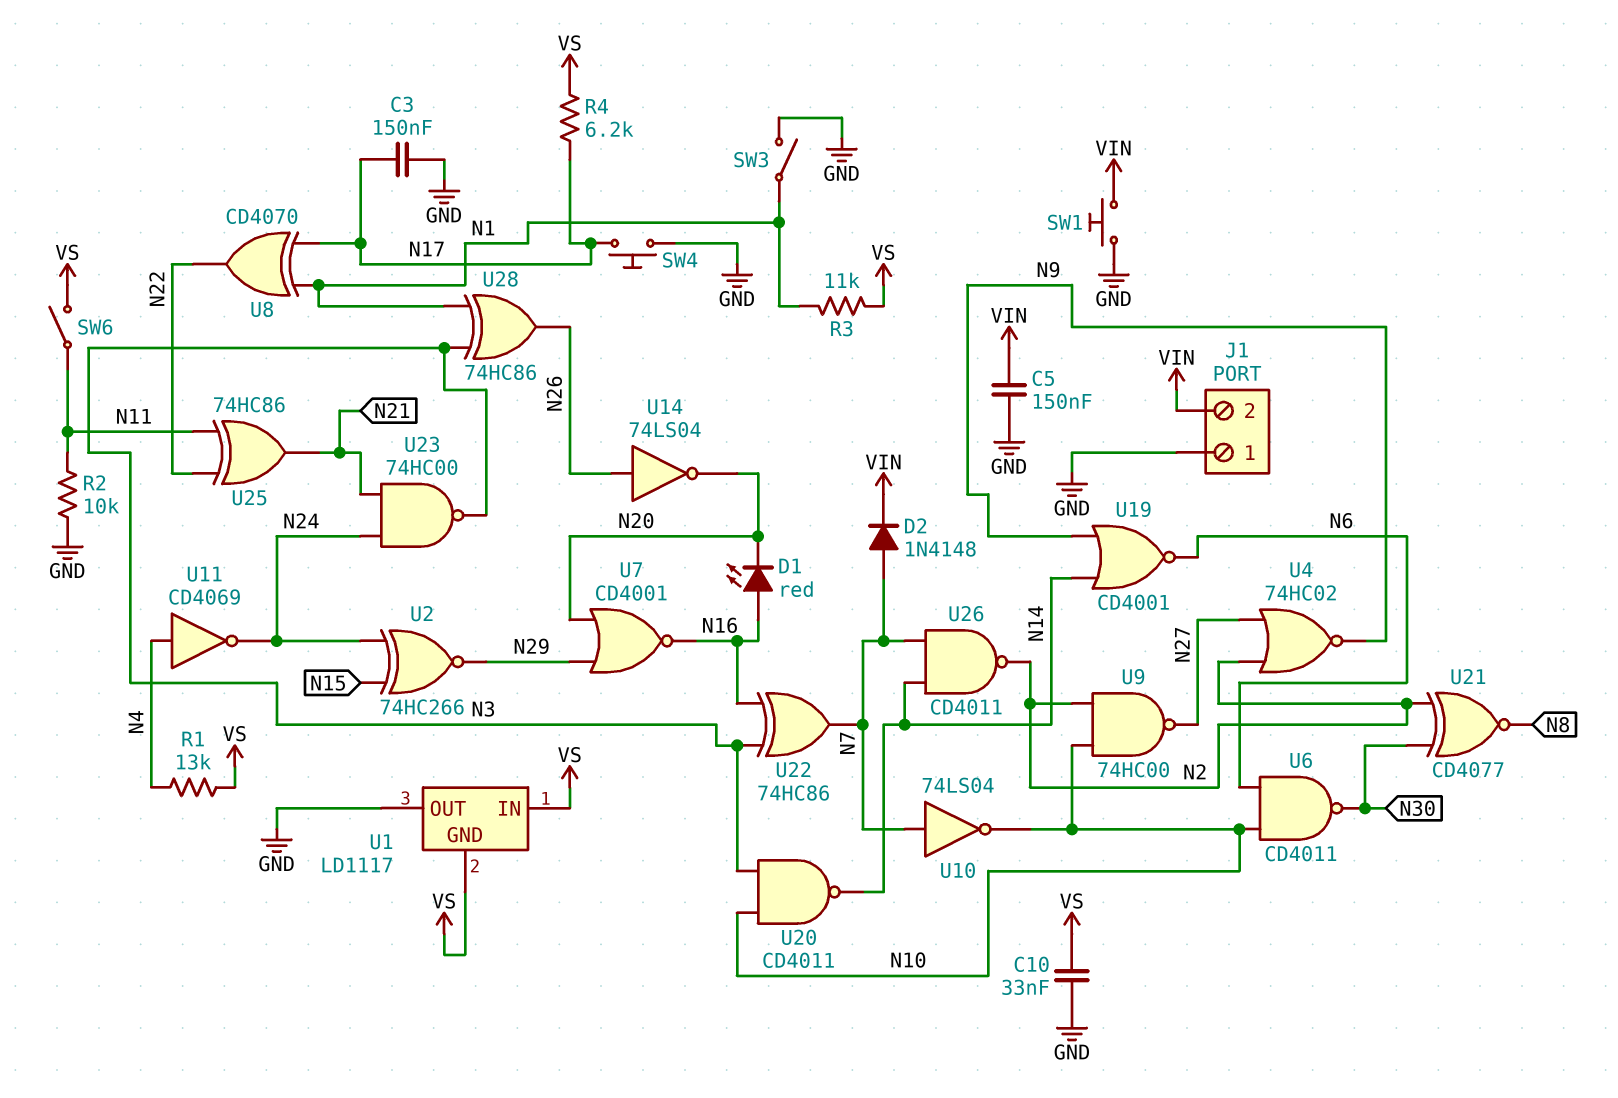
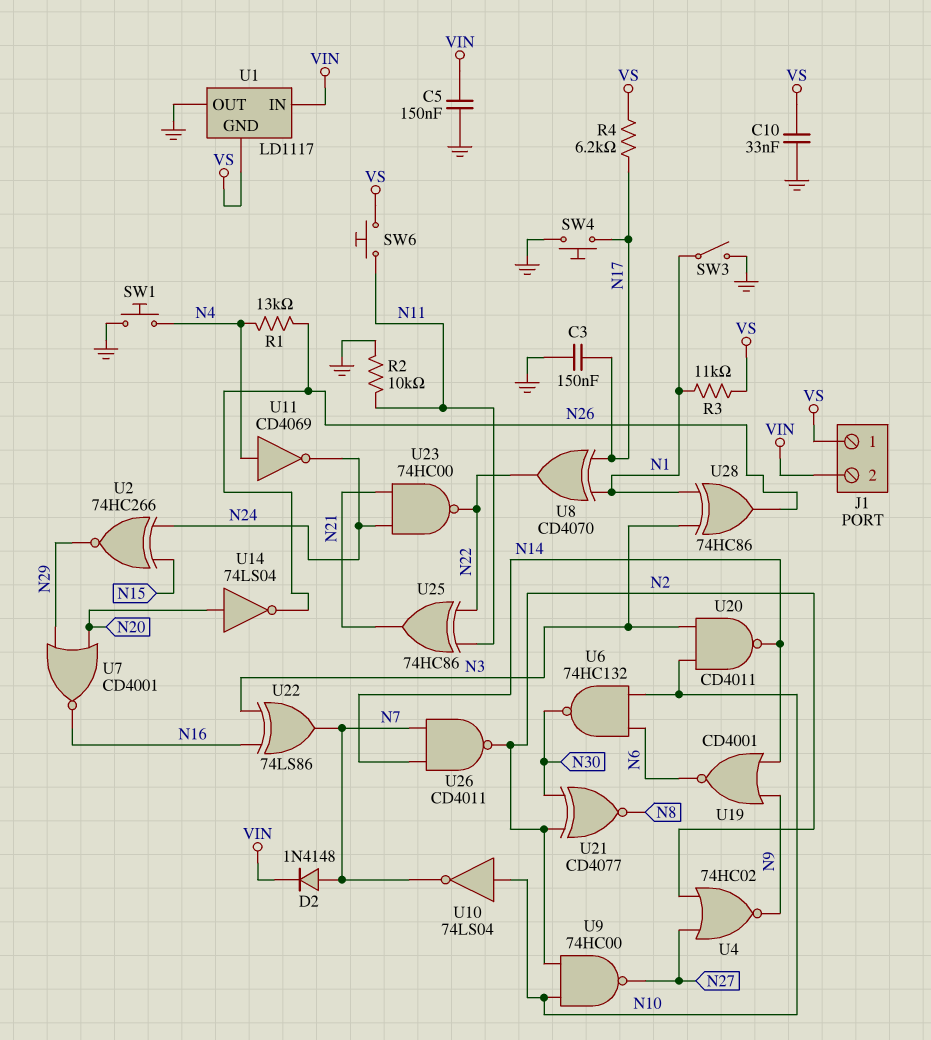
D1: LED red (A N16, K N20) -> none
J1 pin 1: GND -> VS
R1: 13k (N4, VS) -> 13k (N4, N26)
SW1: button (GND, VIN) -> button (GND, N4)
SW6: switch (N11, VS) -> button (N11, VS)
U1 pin IN: VS -> VIN
U6: NAND CD4011 (in N6, in N10, out N30) -> NAND 74HC132 (in N6, in N10, out N30)
U10: NOT 74LS04 (in N7, out N10) -> NOT 74LS04 (in N10, out N7)
U14: NOT 74LS04 (in N26, out N20) -> NOT 74LS04 (in N20, out N26)
U22: XOR 74HC86 (in N3, in N16, out N7) -> XOR 74LS86 (in N3, in N16, out N7)
U23: NAND 74HC00 (in N21, in N24, out N3) -> NAND 74HC00 (in N21, in N24, out N22)

